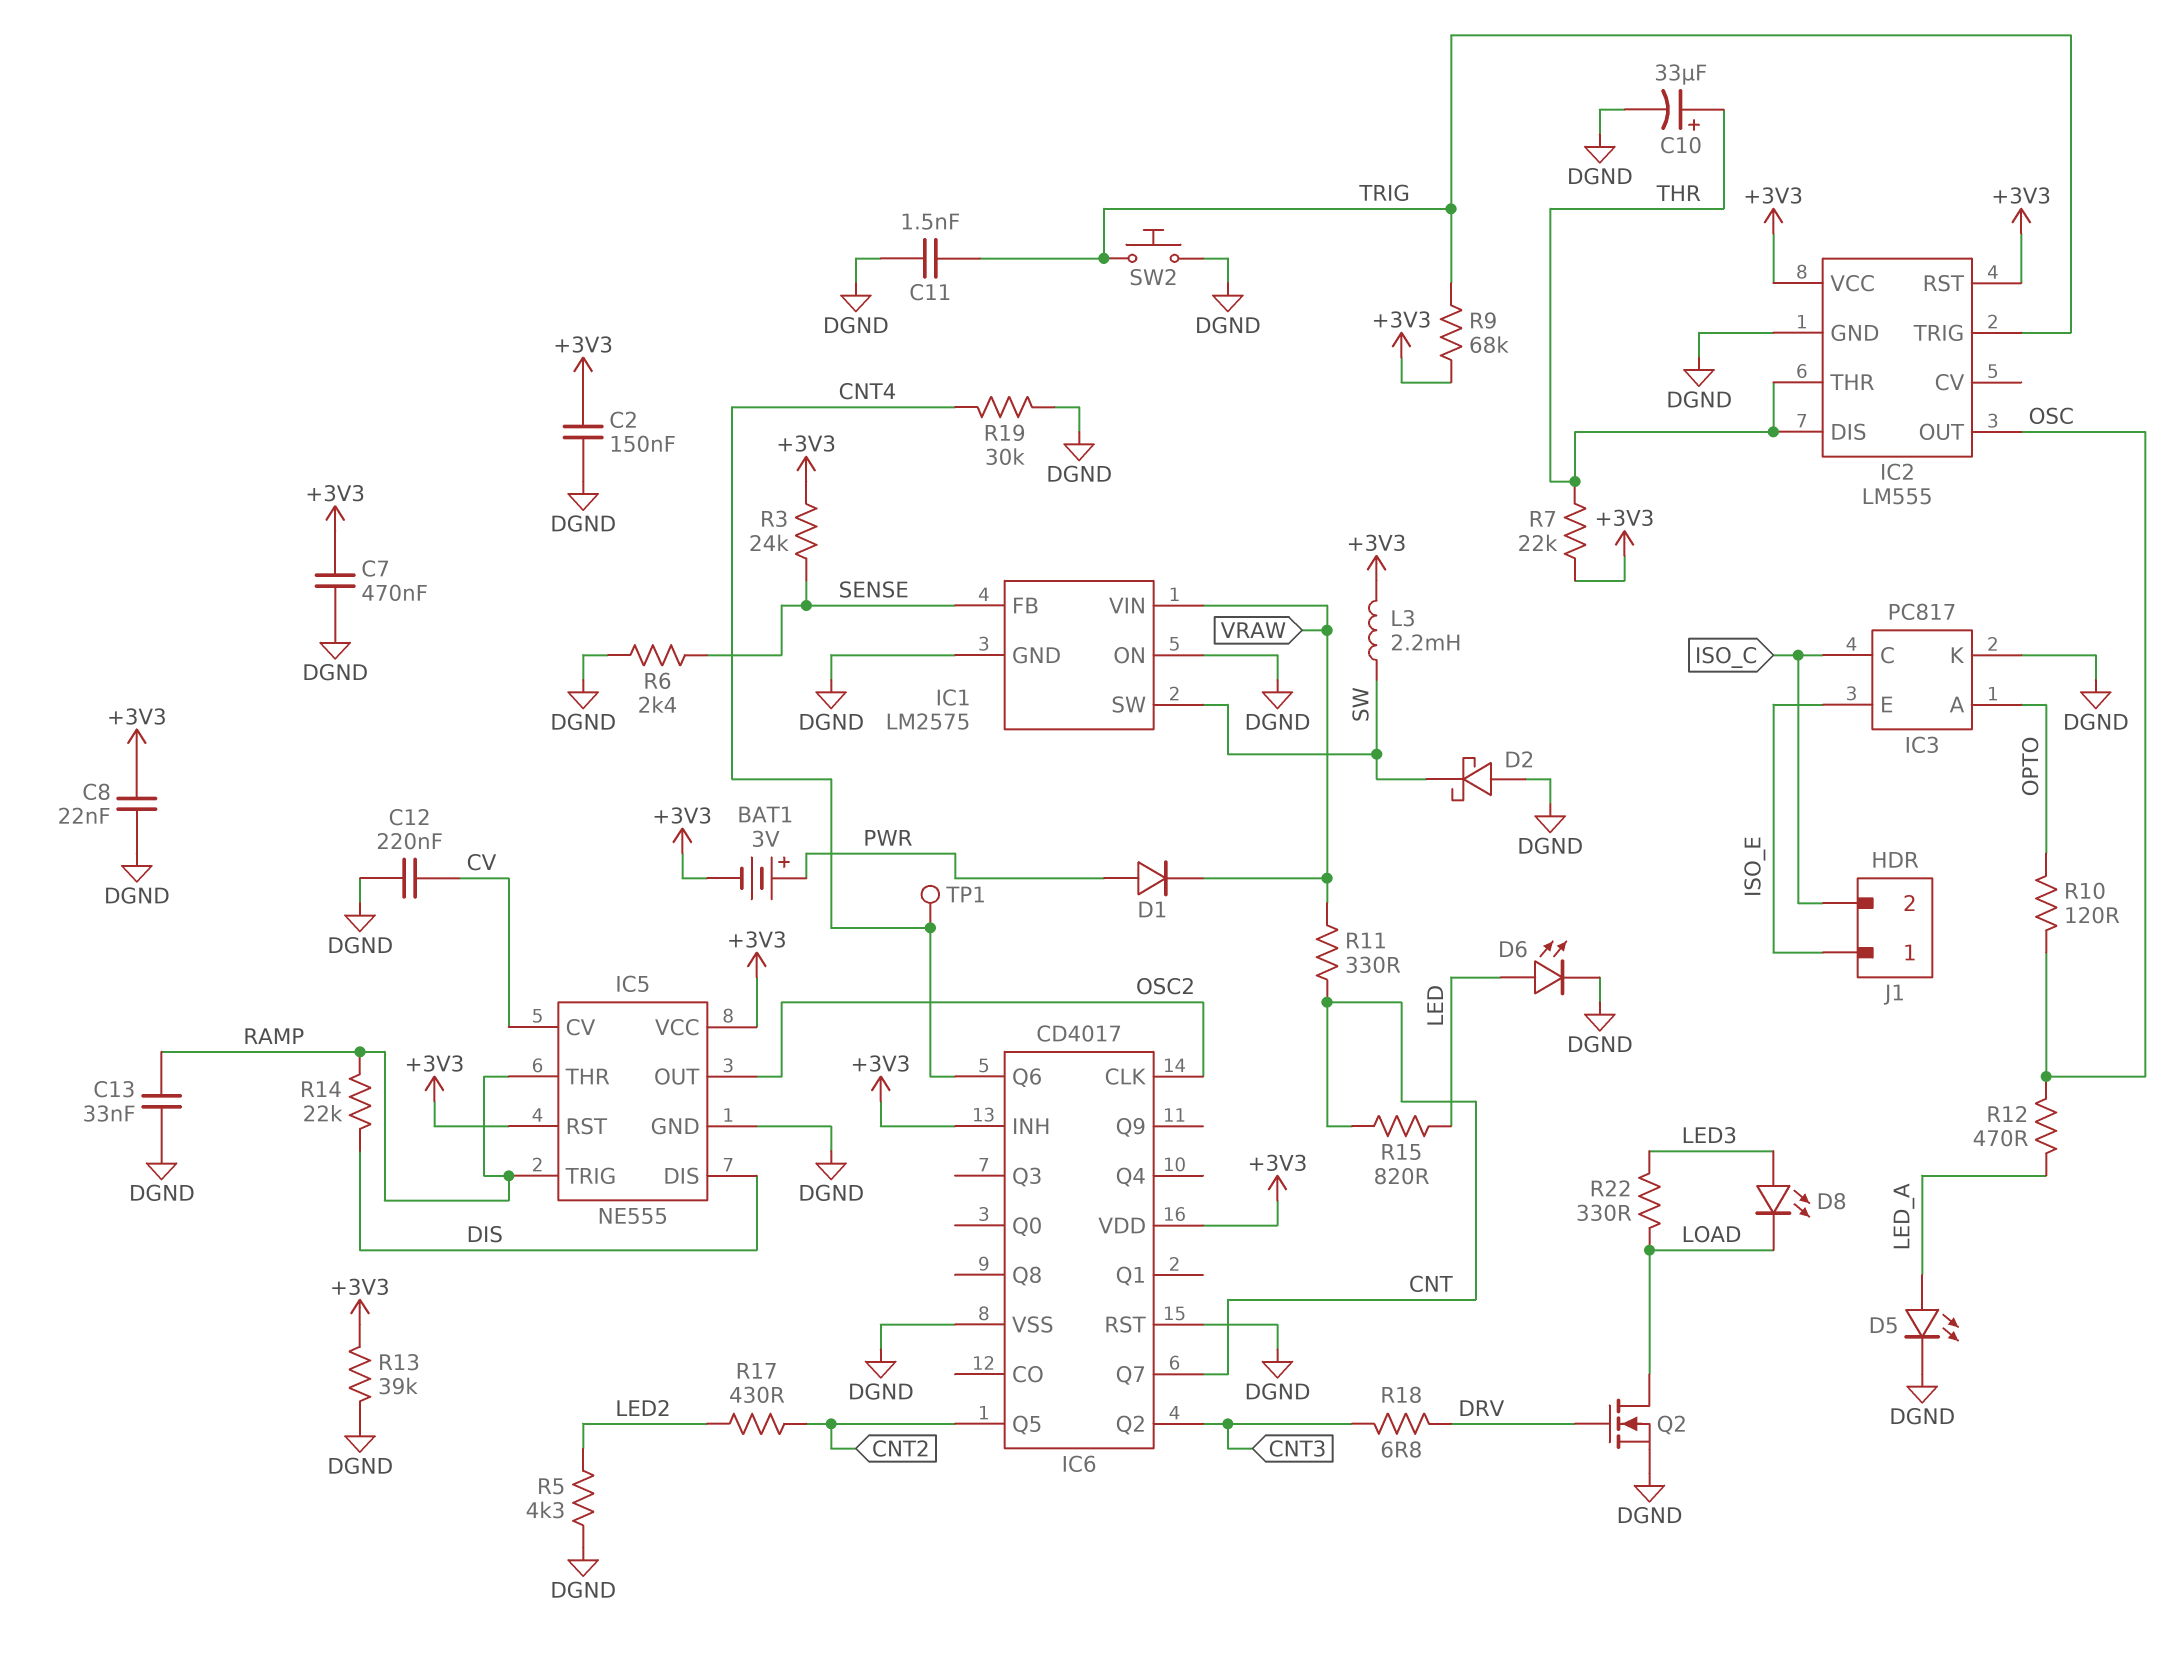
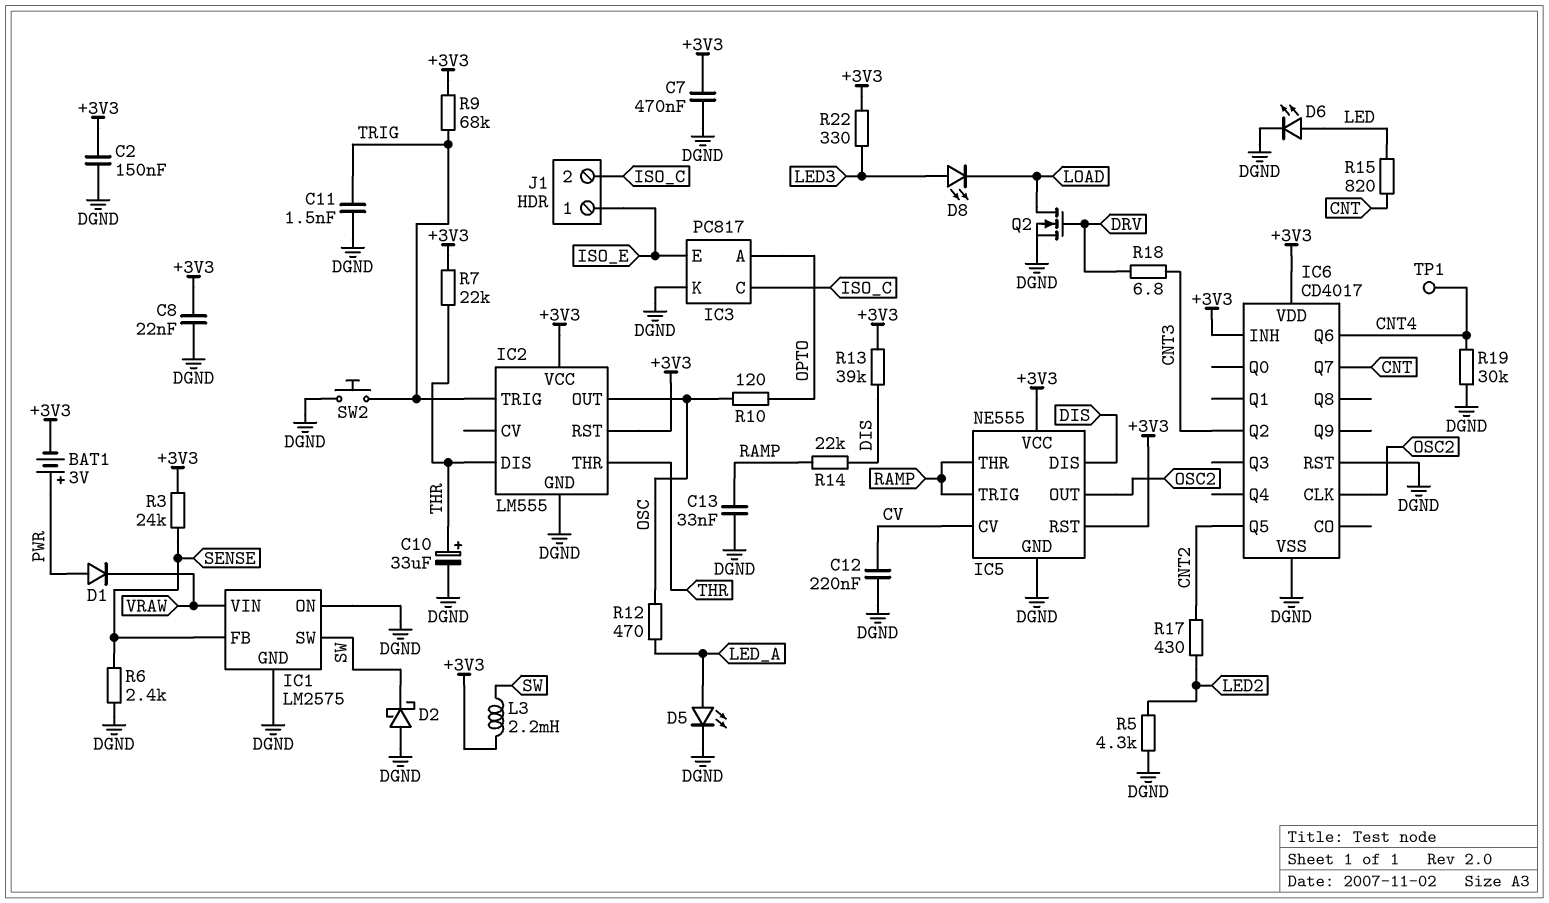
R11: 330 (CNT, VRAW) -> none
R13: 39k (+3V3, DGND) -> 39k (+3V3, DIS)
R22: 330 (LED3, LOAD) -> 330 (+3V3, LED3)

